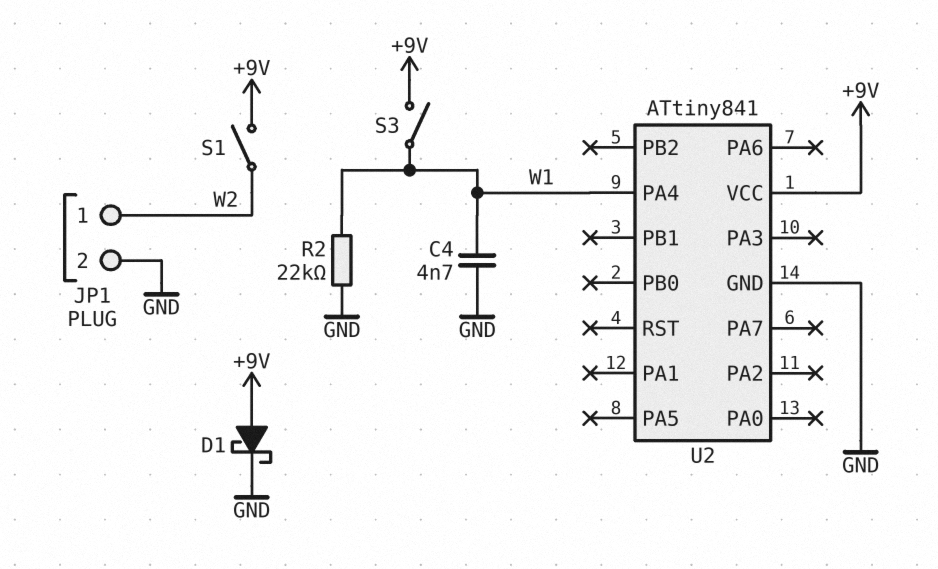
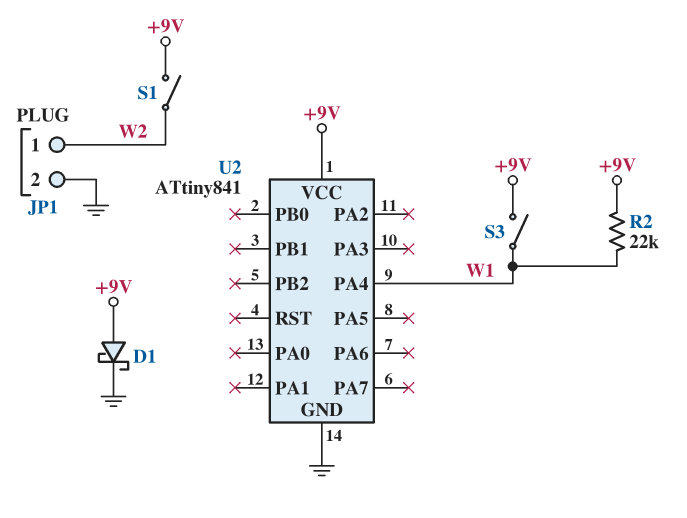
C4: 4.7nF (GND, W1) -> none
R2: 22k (GND, W1) -> 22k (+9V, W1)

